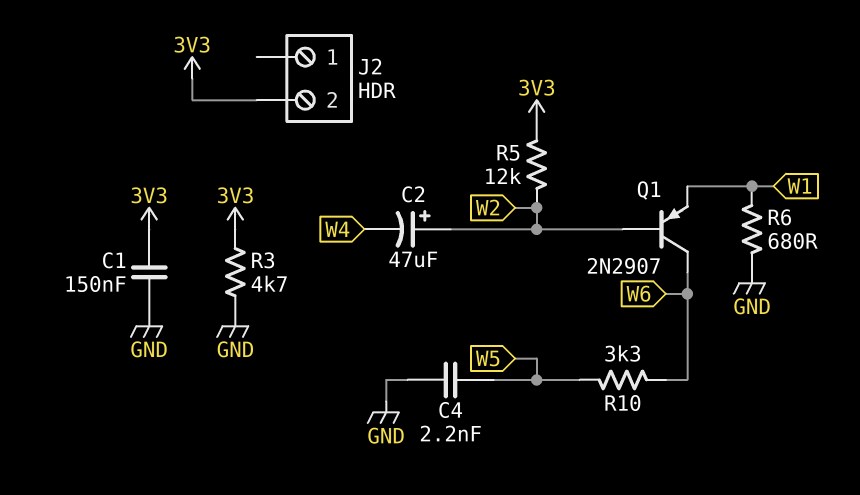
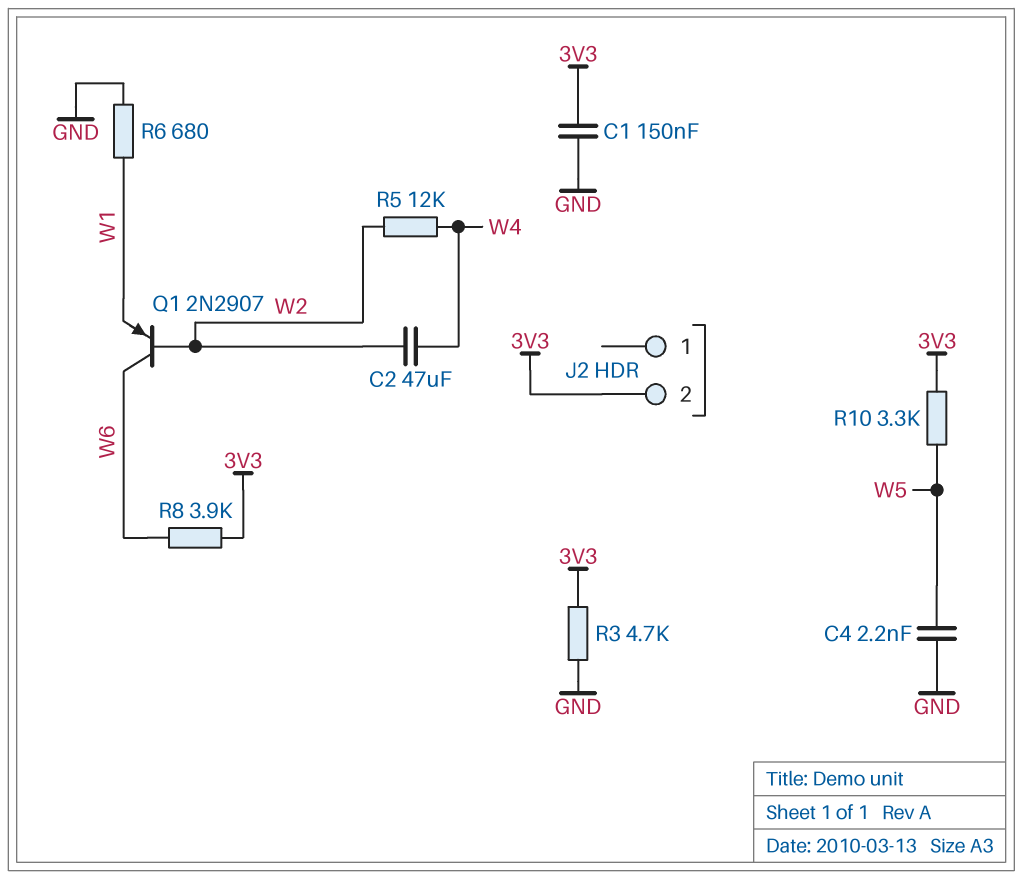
C2: 47uF (plus W2, minus W4) -> 47uF (W2, W4)
R5: 12k (3V3, W2) -> 12k (W2, W4)
R8: none -> 3.9k (3V3, W6)
R10: 3.3k (W5, W6) -> 3.3k (3V3, W5)

